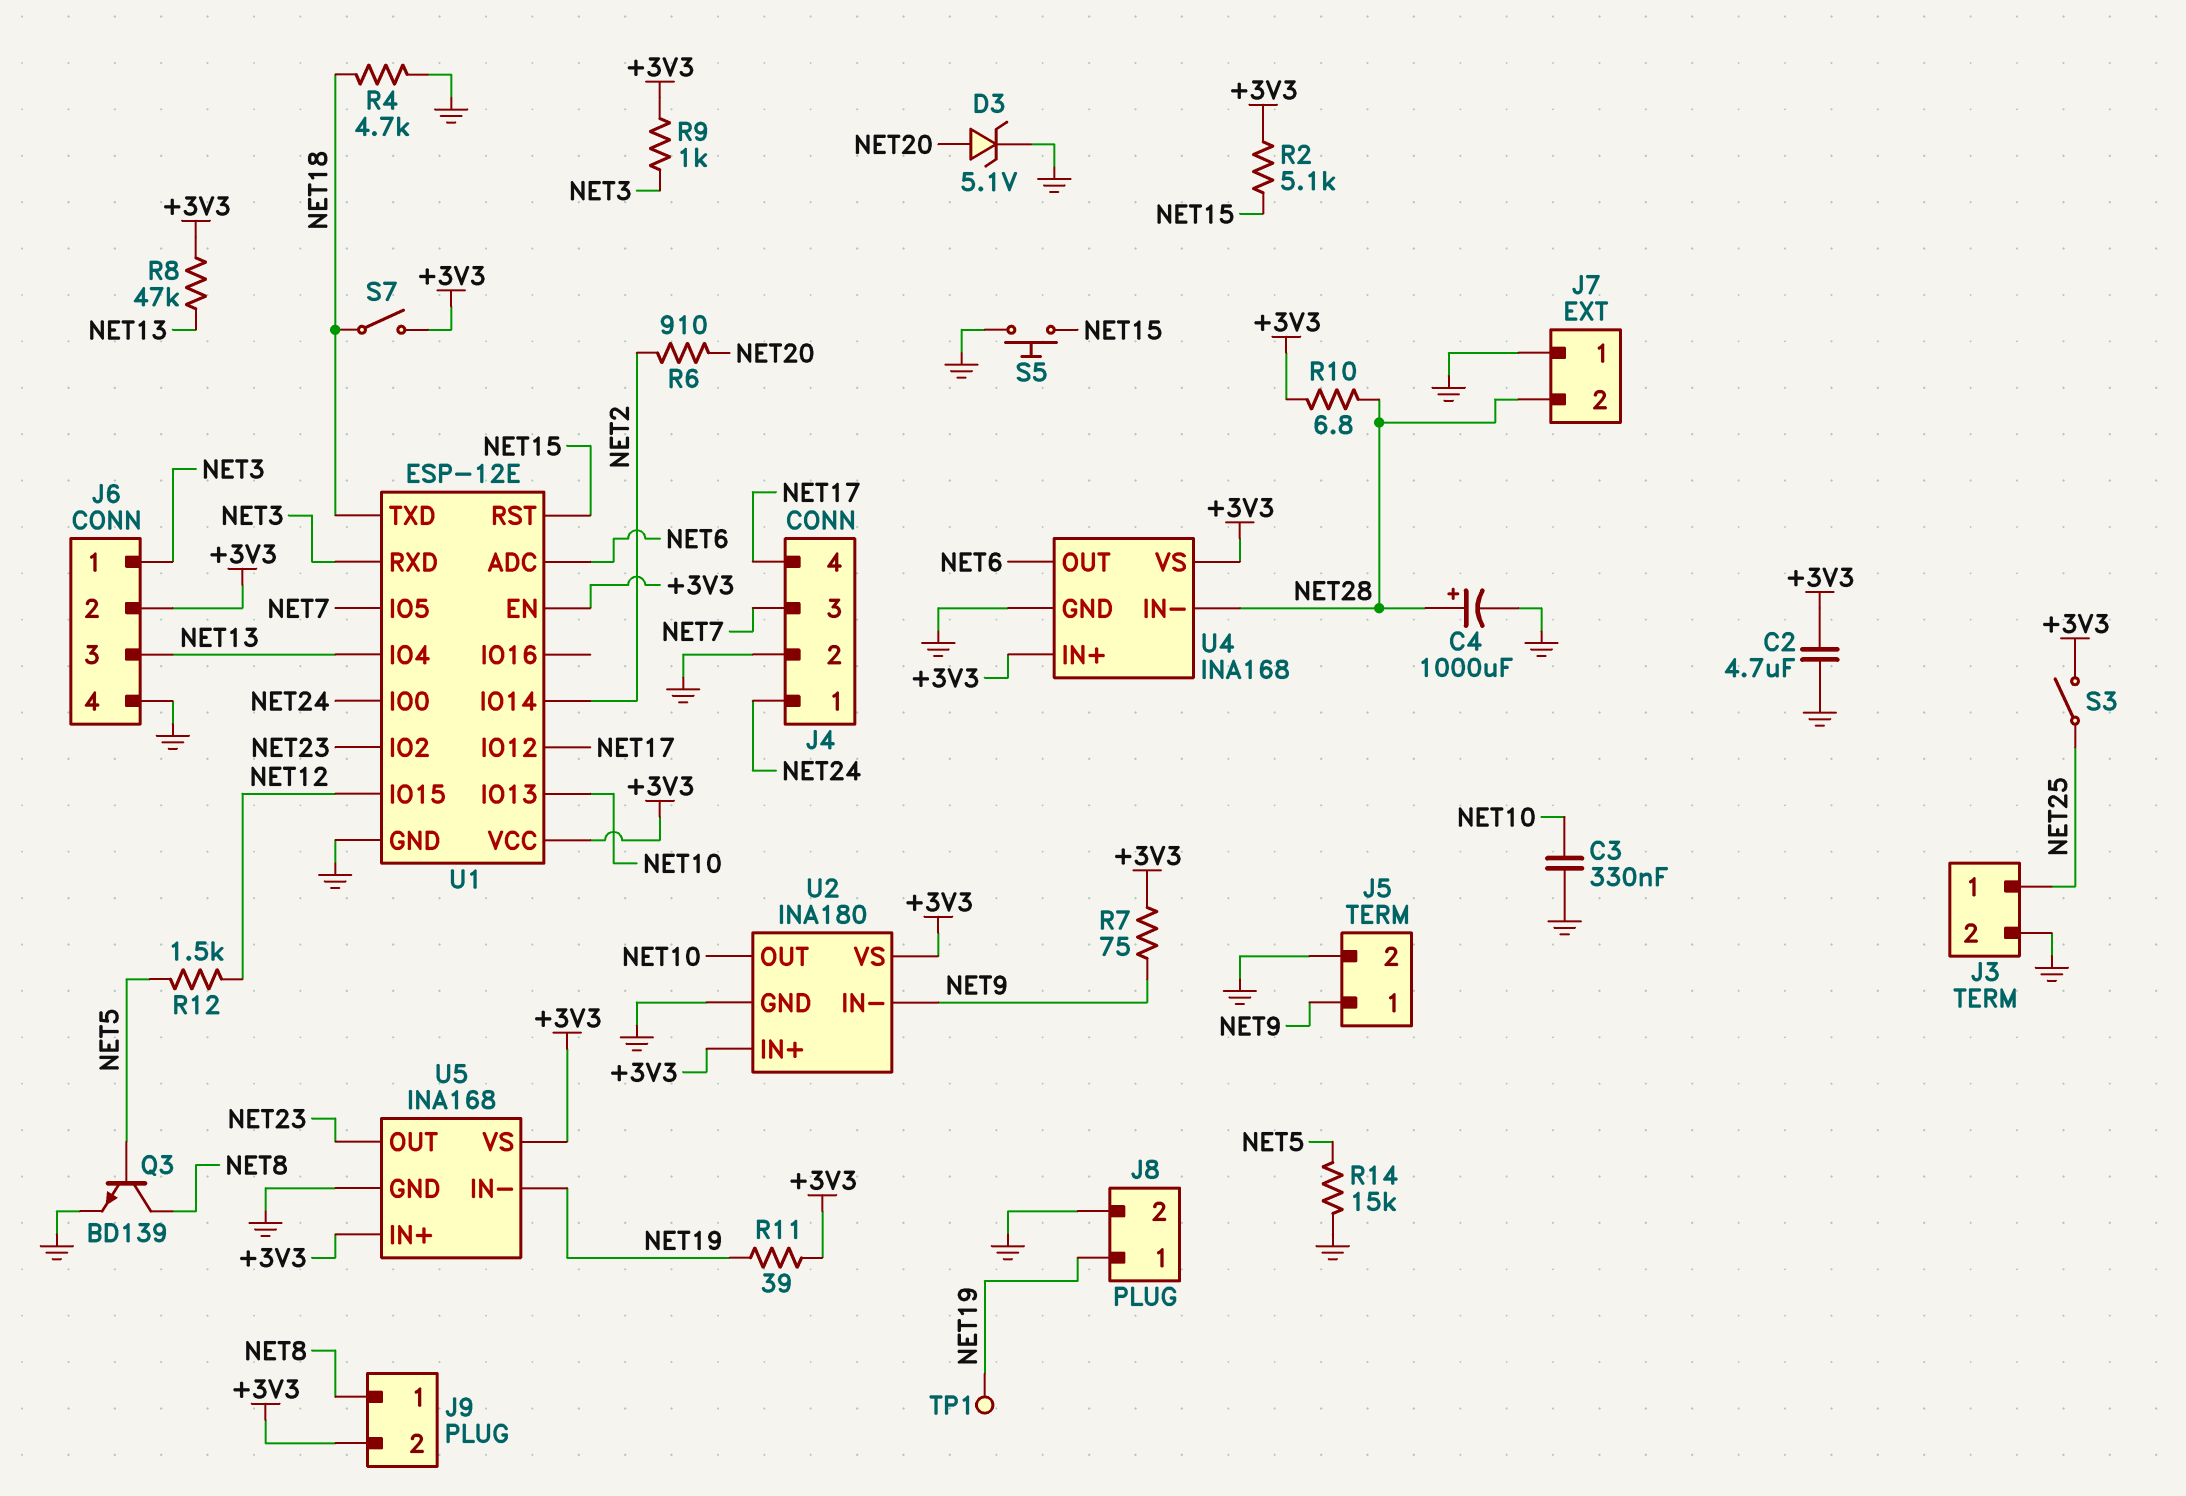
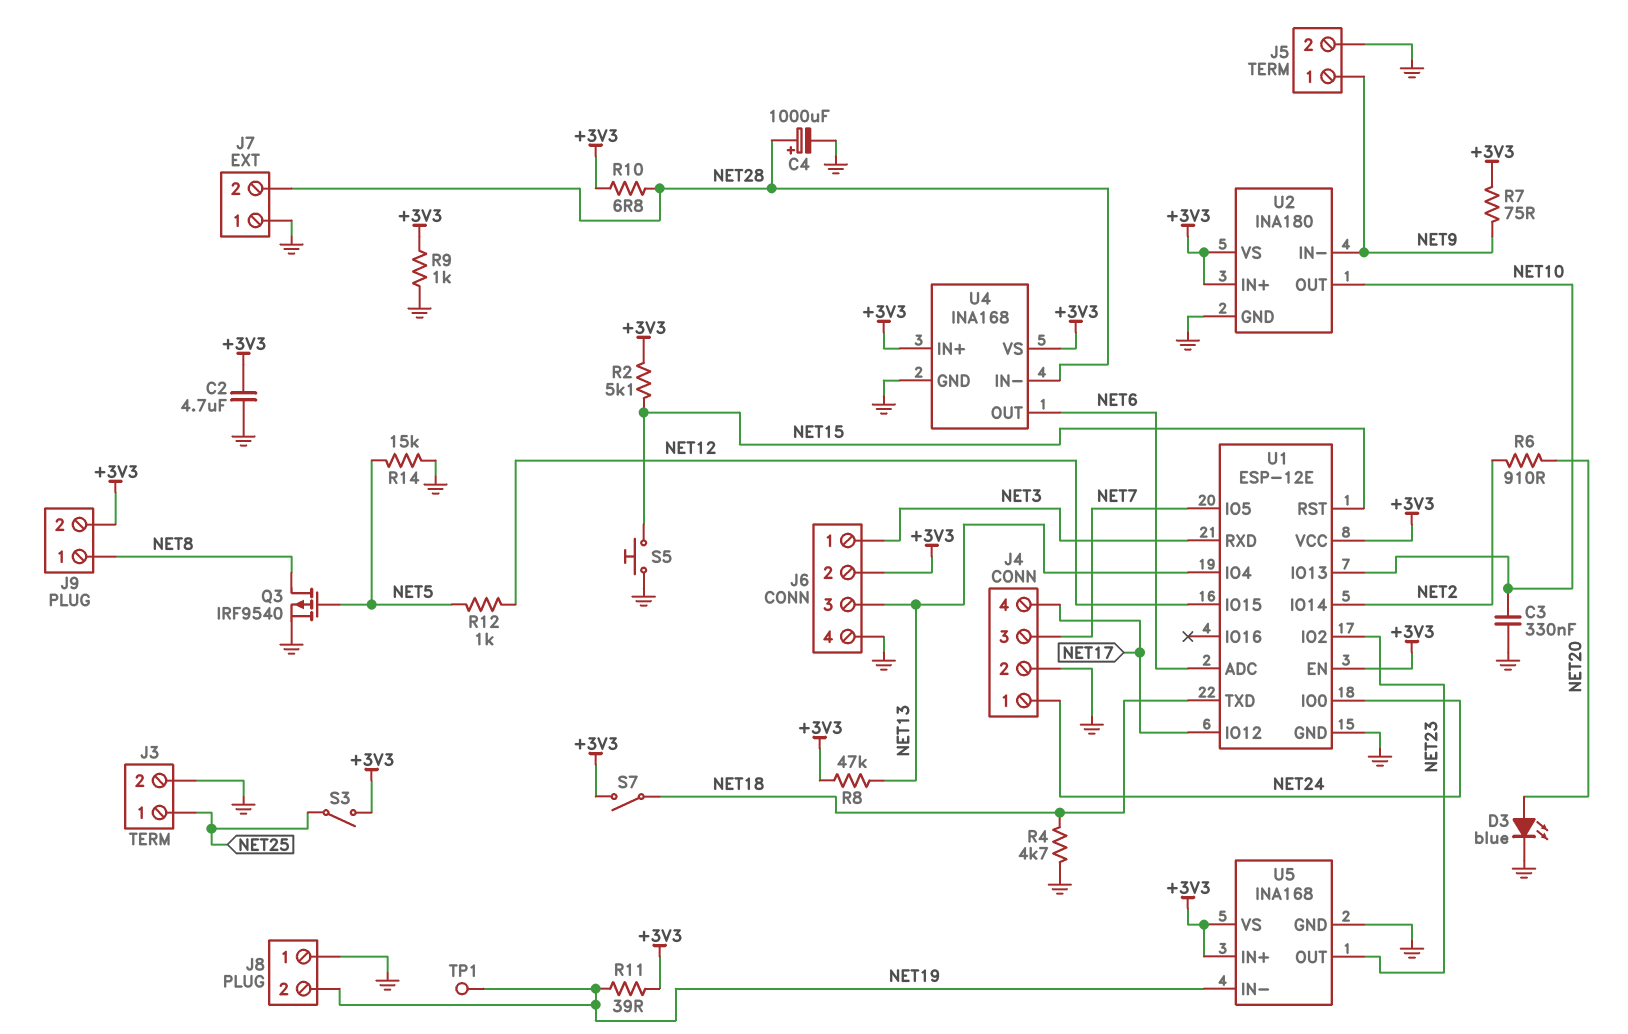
D3: zener 5.1V (A NET20, K GND) -> LED blue (A NET20, K GND)
J8 pin 1: NET19 -> GND
J8 pin 2: GND -> NET19
Q3: NPN BD139 (B NET5, C NET8, E GND) -> PMOS IRF9540 (G NET5, D NET8, S GND)
R9: 1k (+3V3, NET3) -> 1k (+3V3, GND)
R12: 1.5k (NET5, NET12) -> 1k (NET5, NET12)

